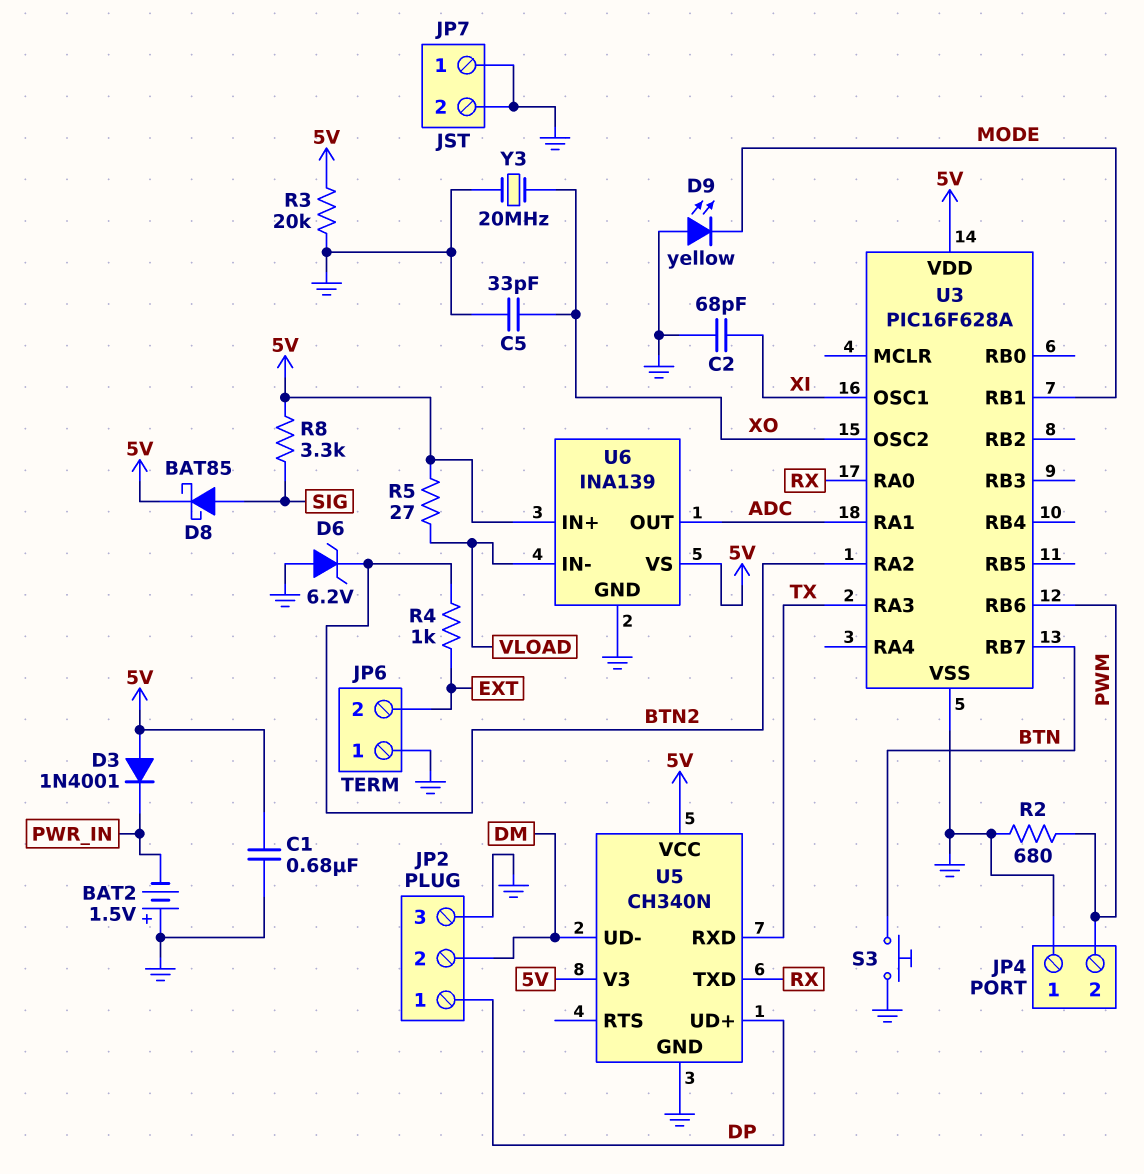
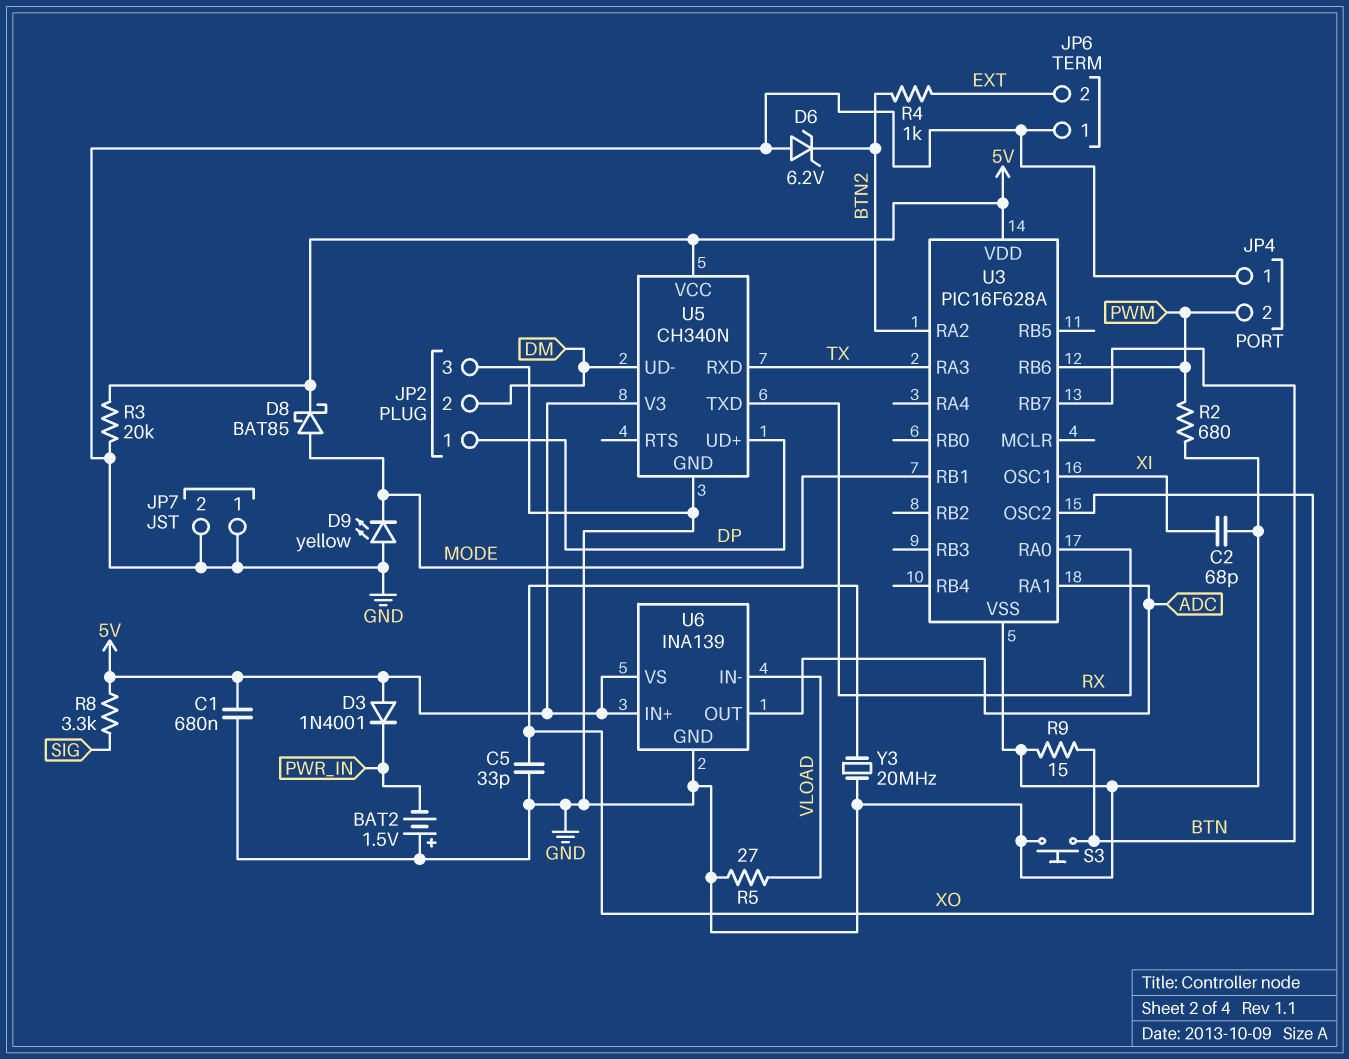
D8: schottky BAT85 (A SIG, K 5V) -> schottky BAT85 (A MODE, K 5V)
R5: 27 (5V, VLOAD) -> 27 (GND, VLOAD)
R9: none -> 15 (BTN, GND)

